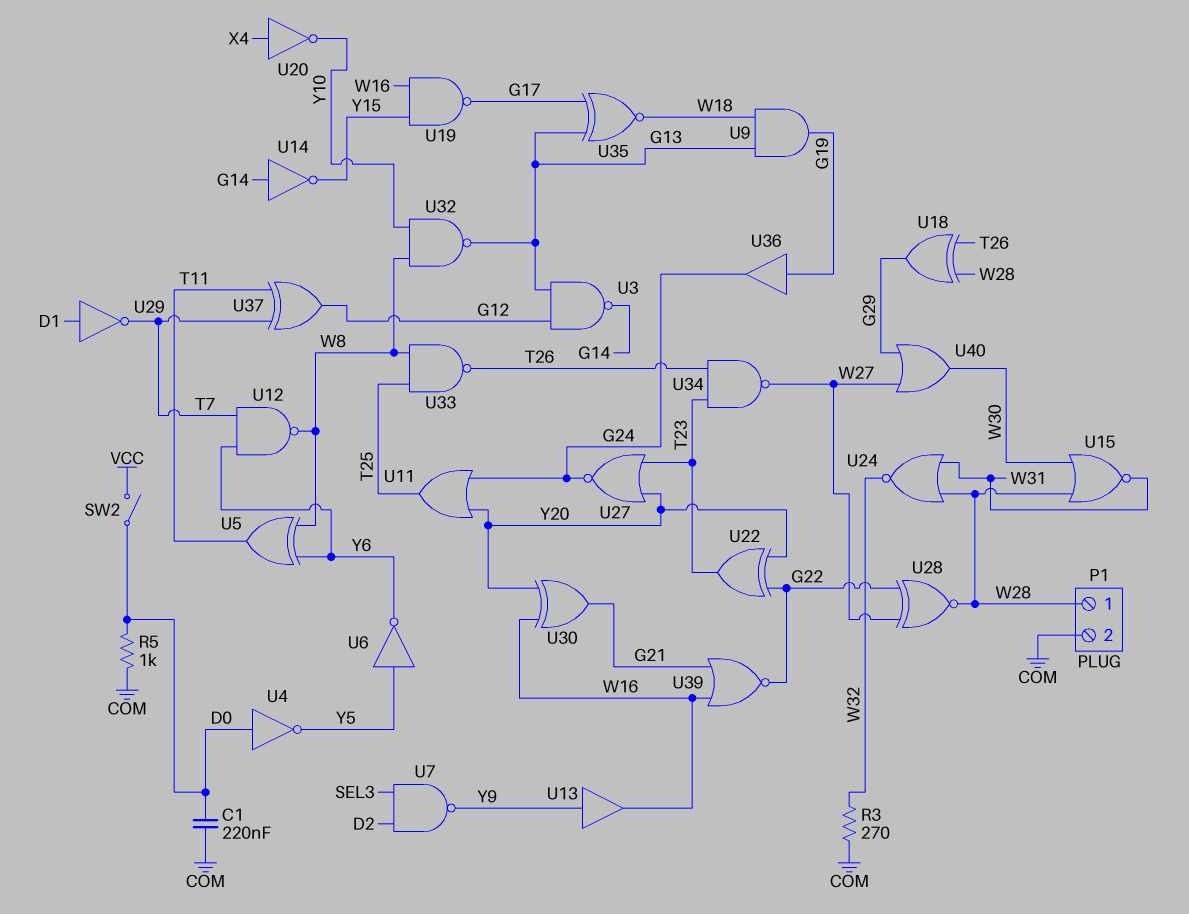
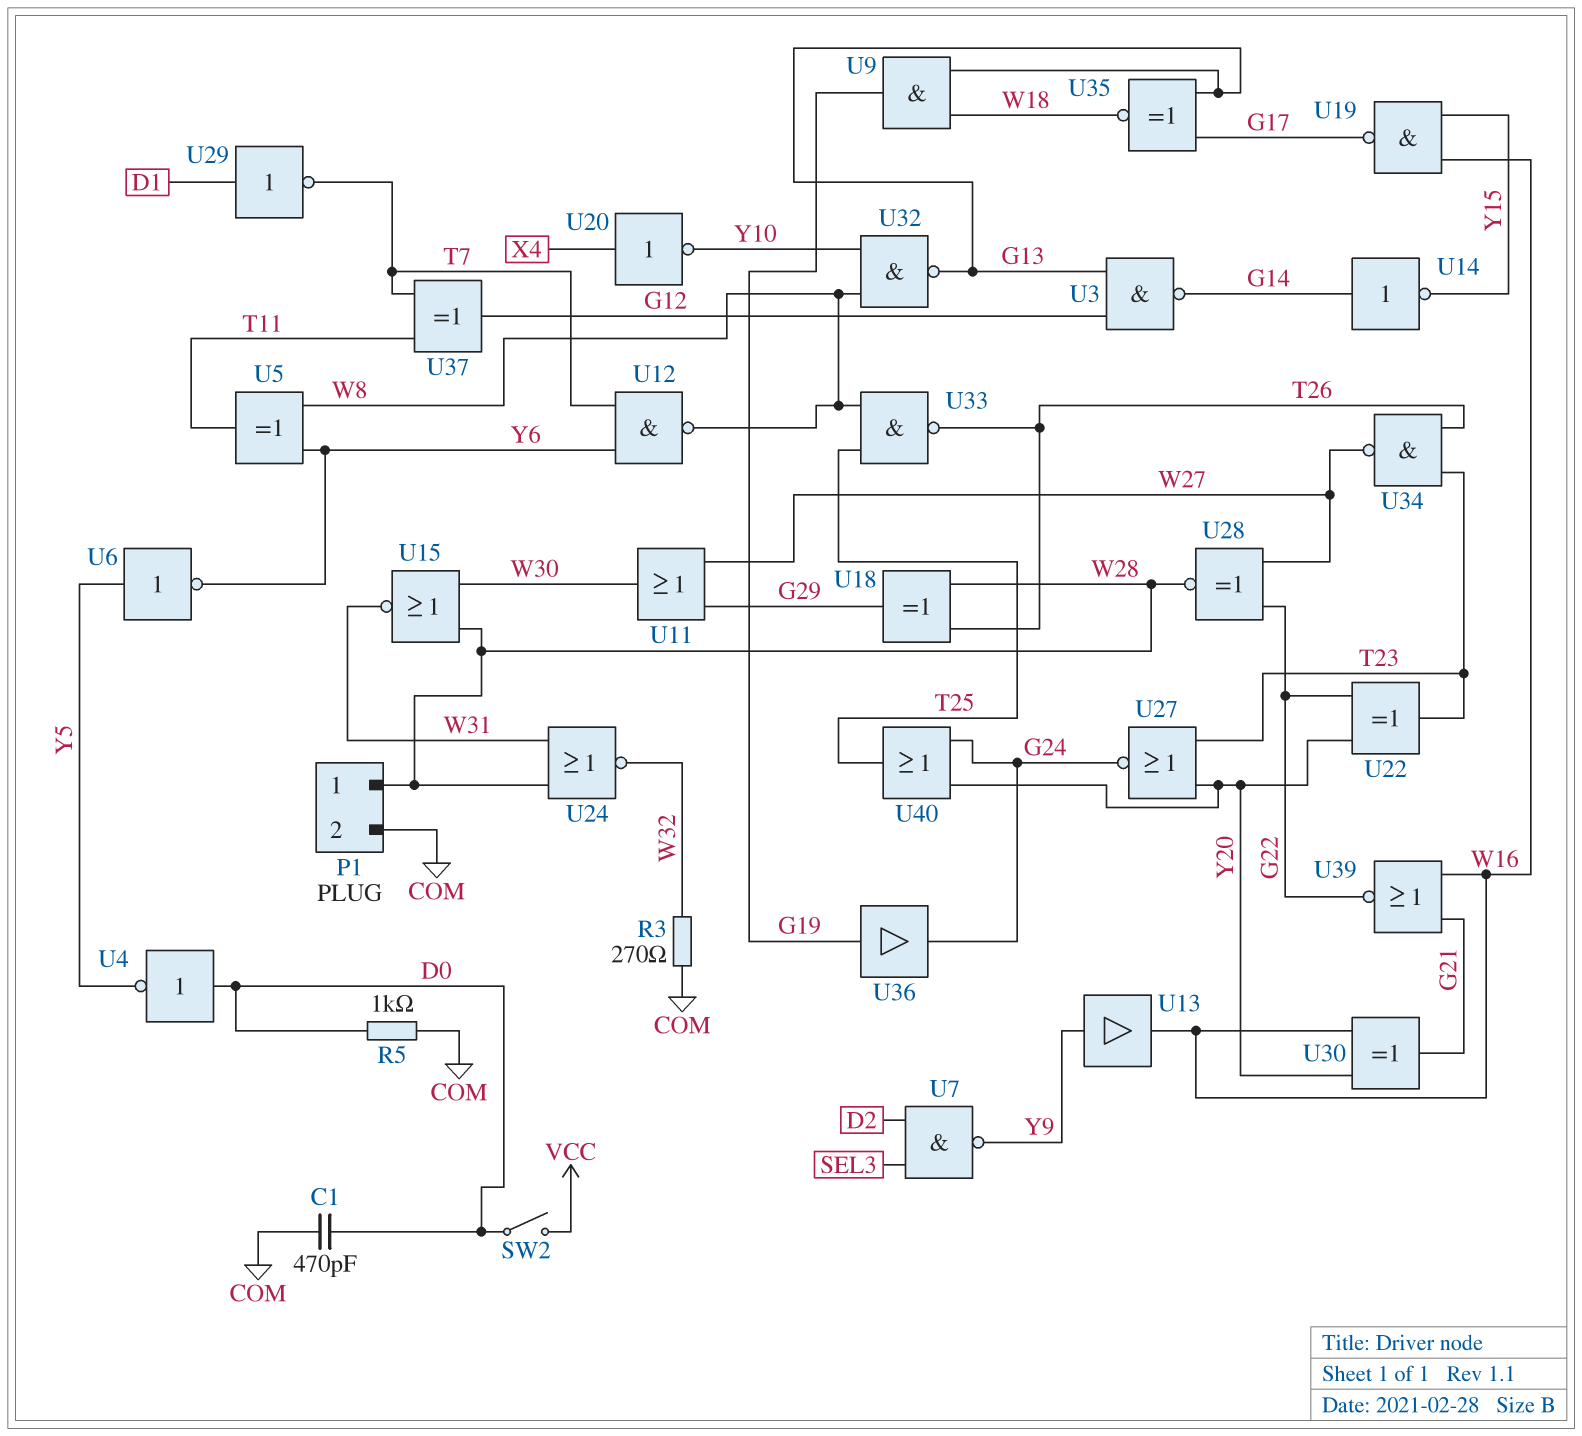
C1: 220nF (COM, D0) -> 470pF (COM, D0)
U11: OR (in G24, in Y20, out T25) -> OR (in G29, in W27, out W30)
U40: OR (in G29, in W27, out W30) -> OR (in G24, in Y20, out T25)

